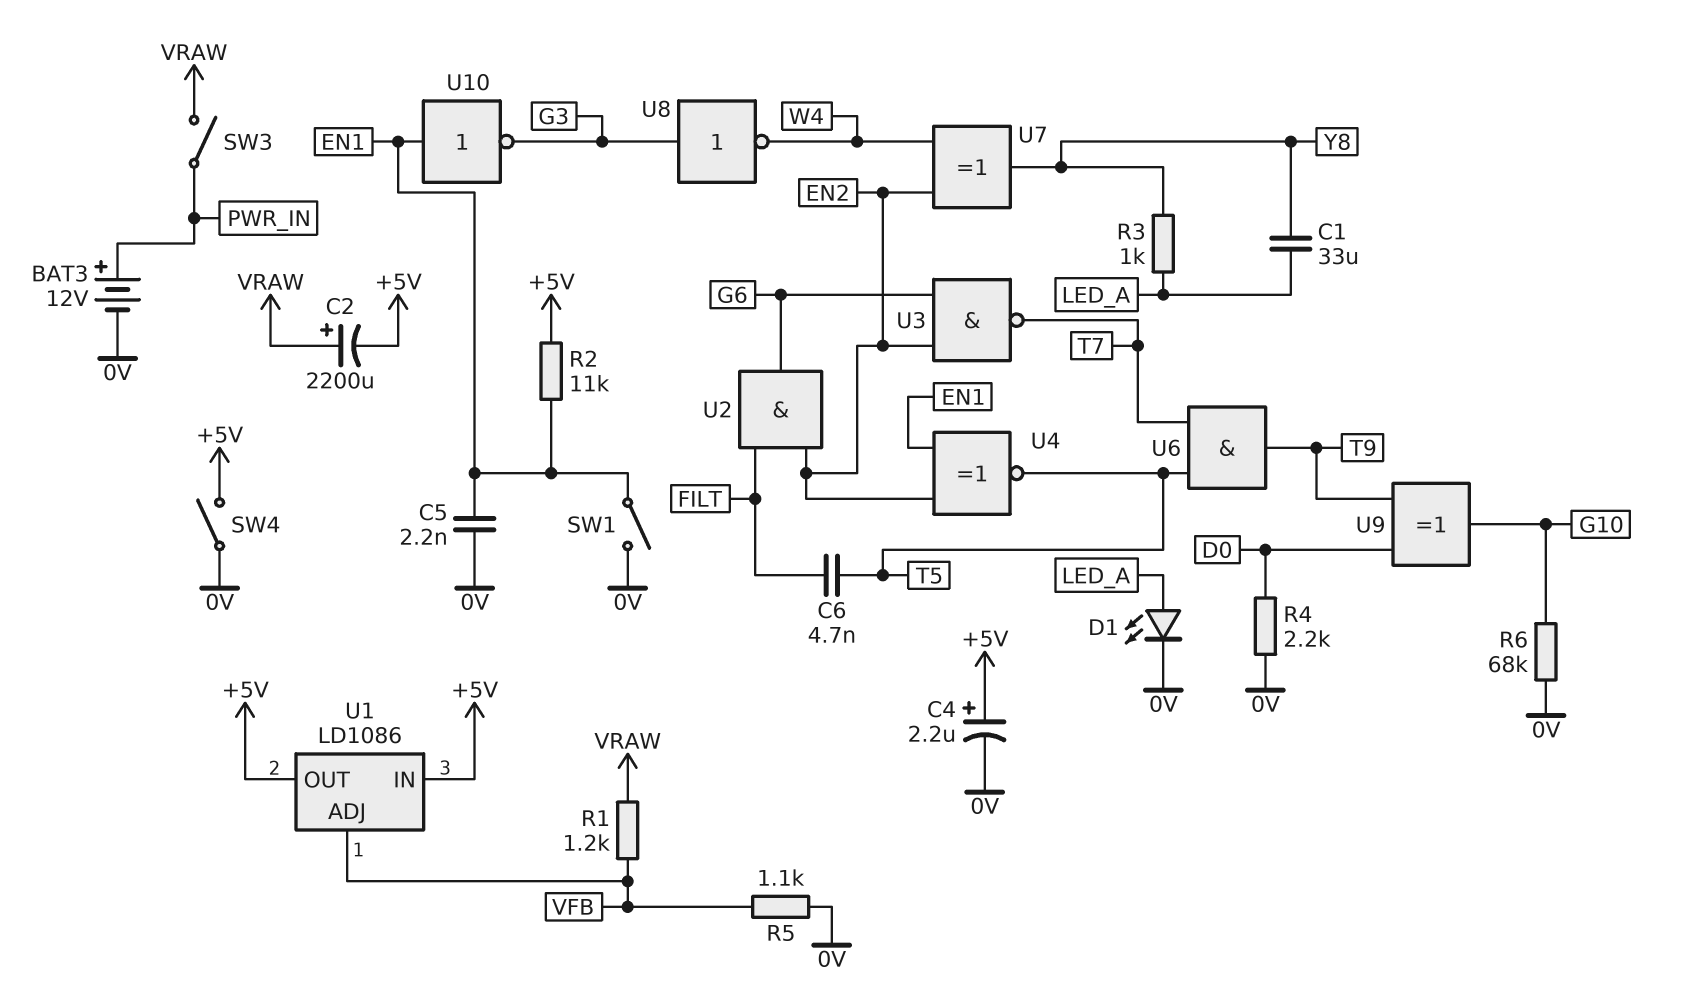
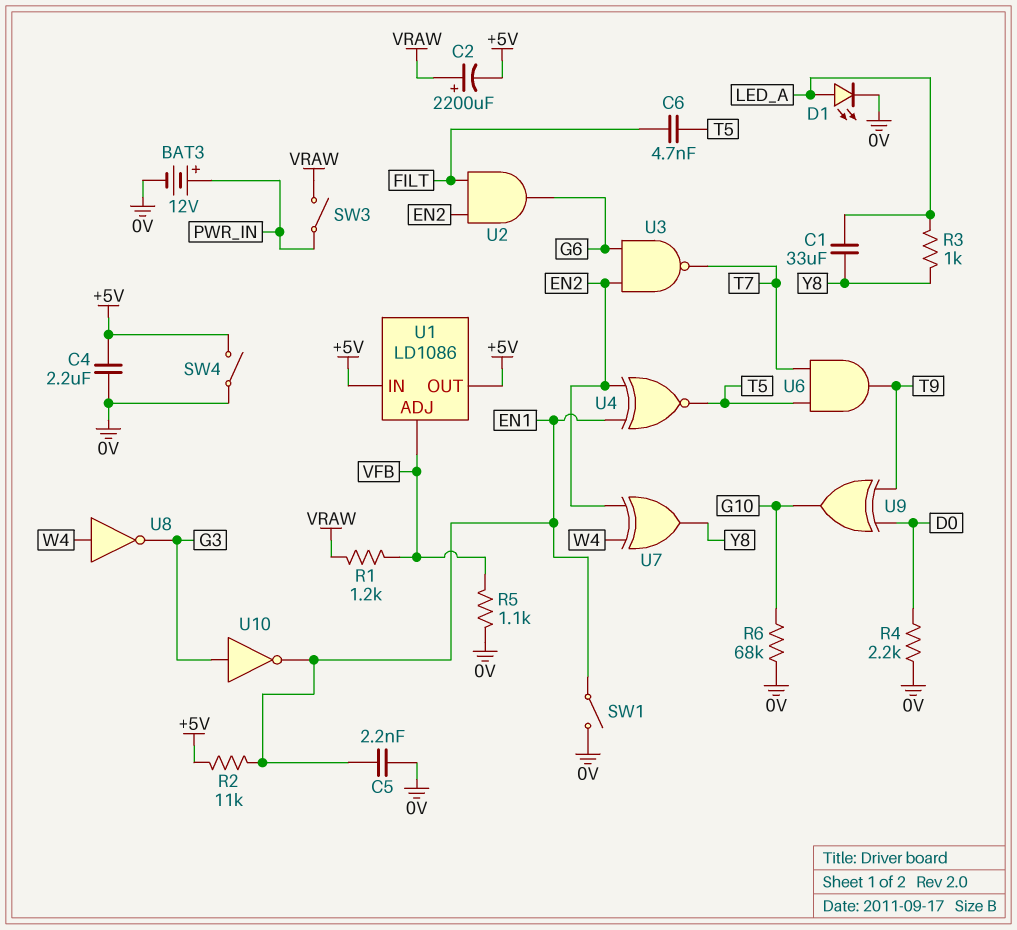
C4: 2.2uF (plus +5V, minus 0V) -> 2.2uF (+5V, 0V)
U8: NOT (in G3, out W4) -> NOT (in W4, out G3)
U10: NOT (in EN1, out G3) -> NOT (in G3, out EN1)

